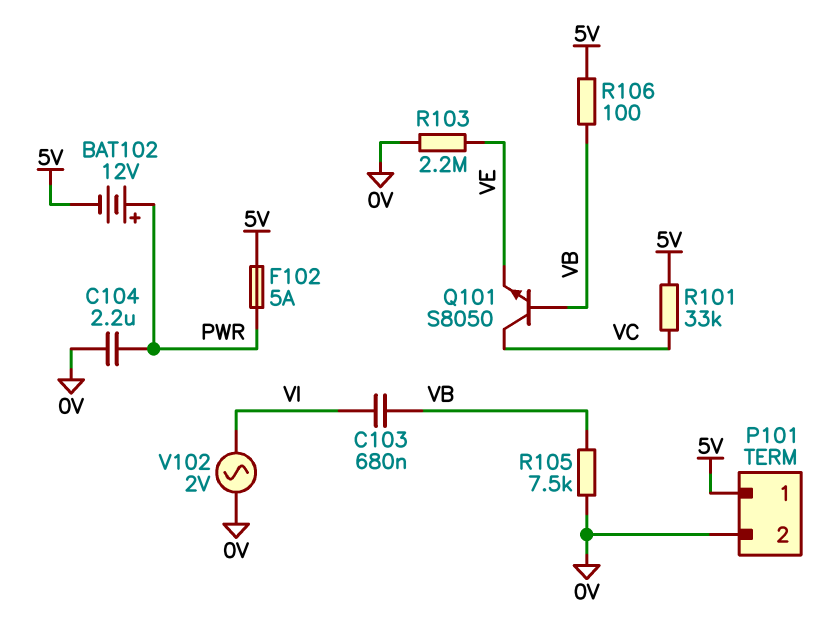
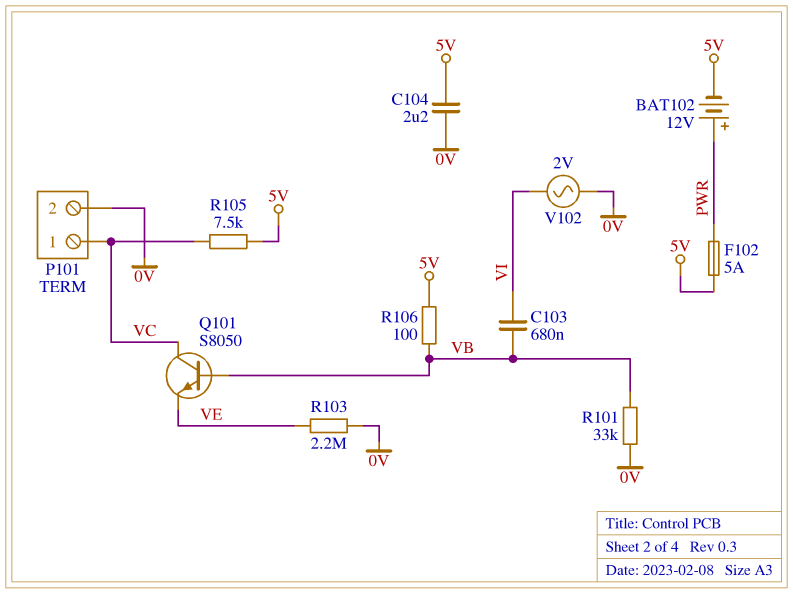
C104: 2.2uF (0V, PWR) -> 2.2uF (0V, 5V)
P101 pin 1: 5V -> VC
R101: 33k (5V, VC) -> 33k (0V, VB)
R105: 7.5k (0V, VB) -> 7.5k (5V, VC)

